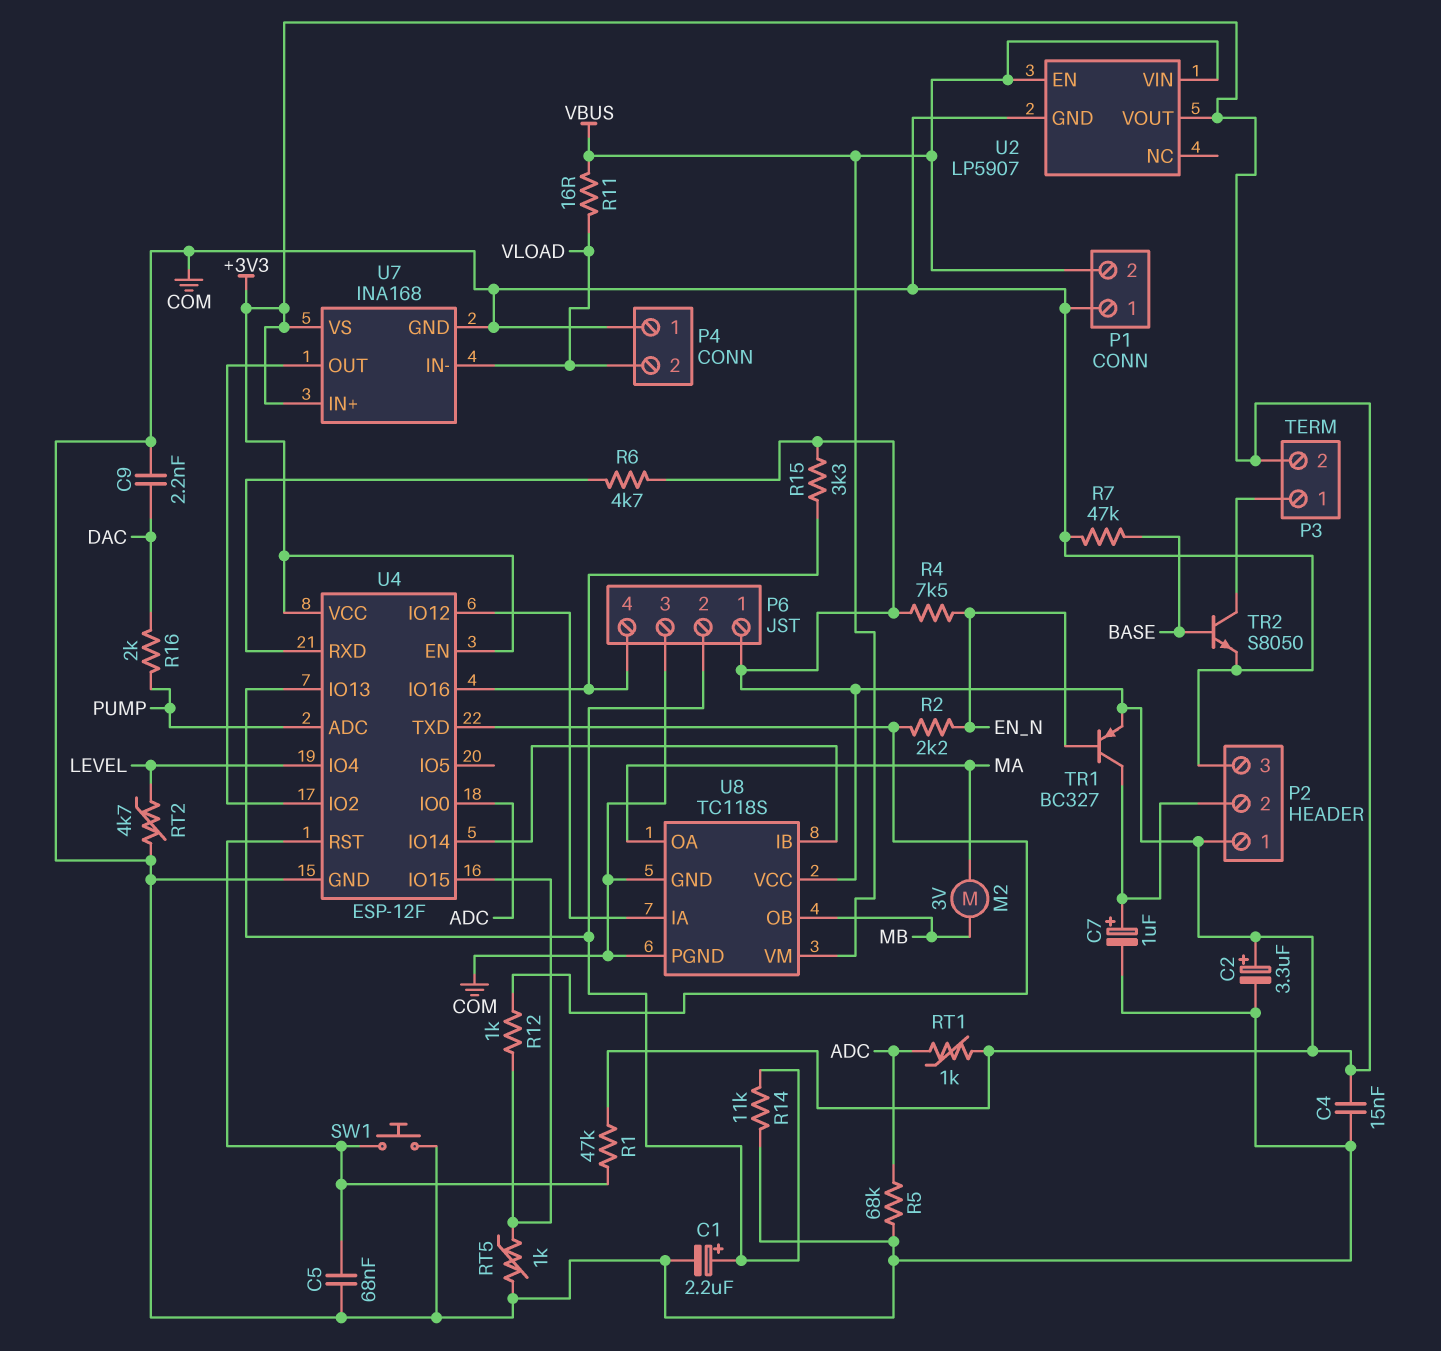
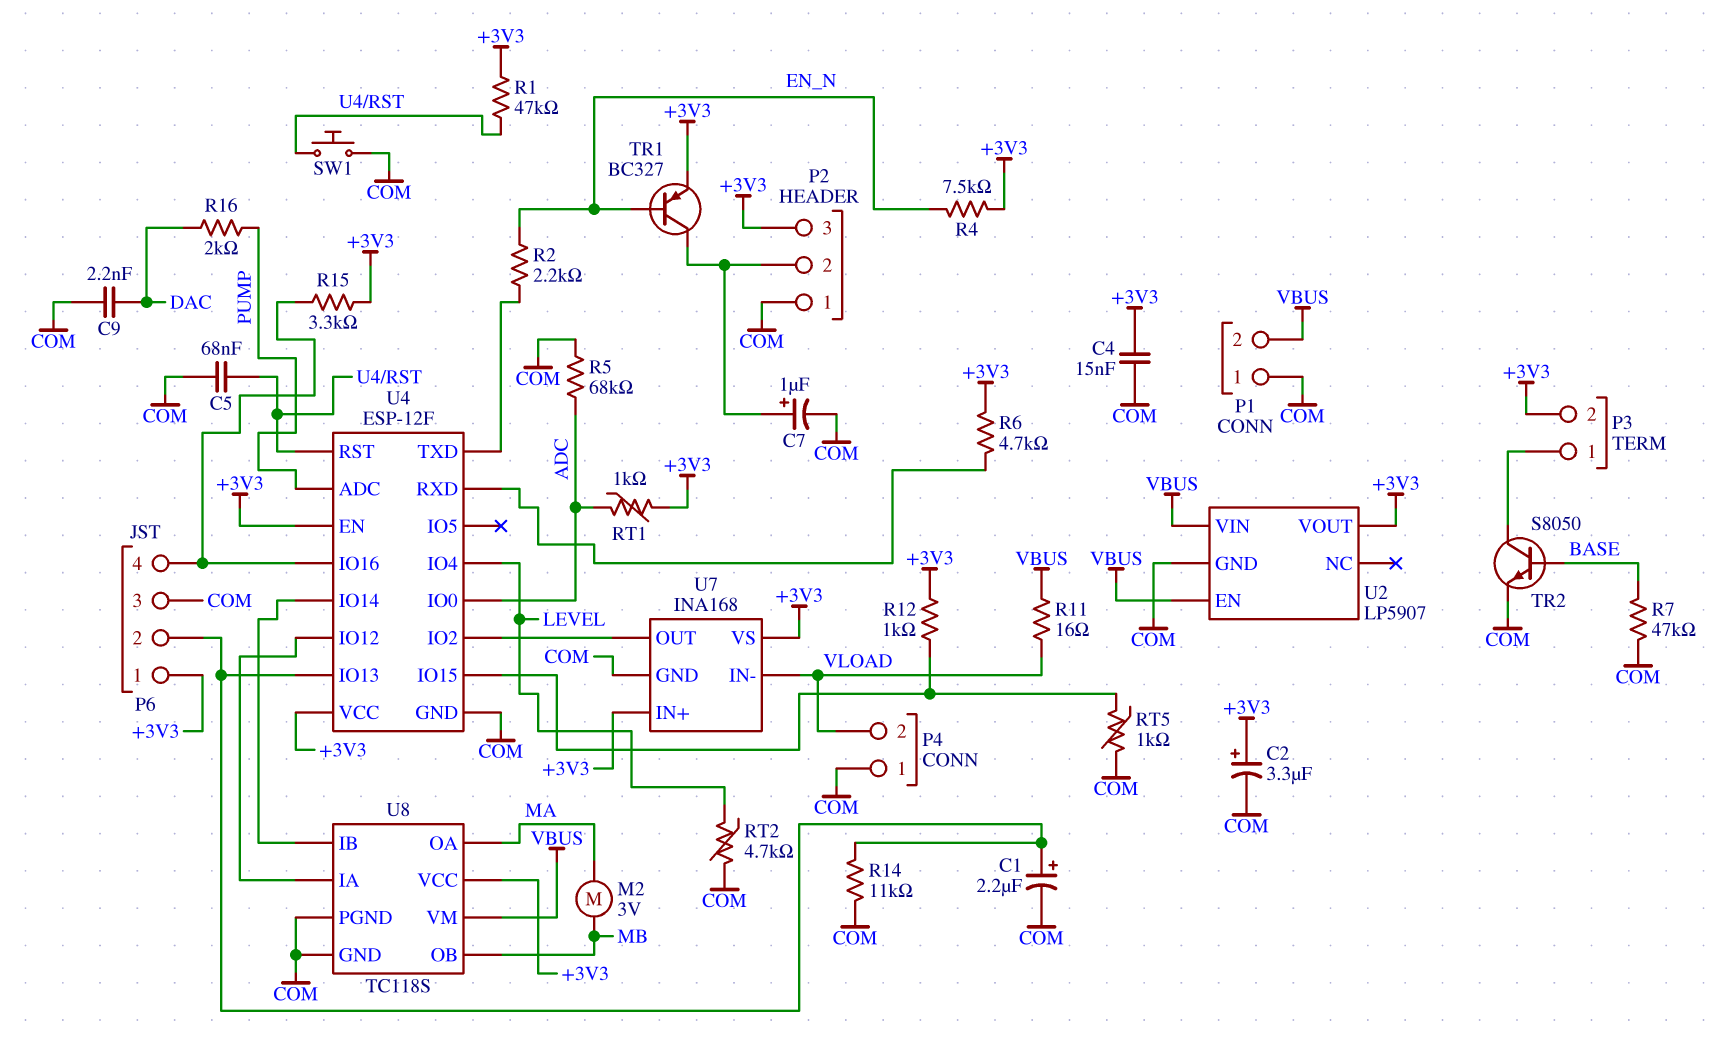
P2 pin 1: +3V3 -> COM
P2 pin 3: COM -> +3V3
R12: 1k (U4/IO15, U4/TXD) -> 1k (+3V3, U4/IO15)

